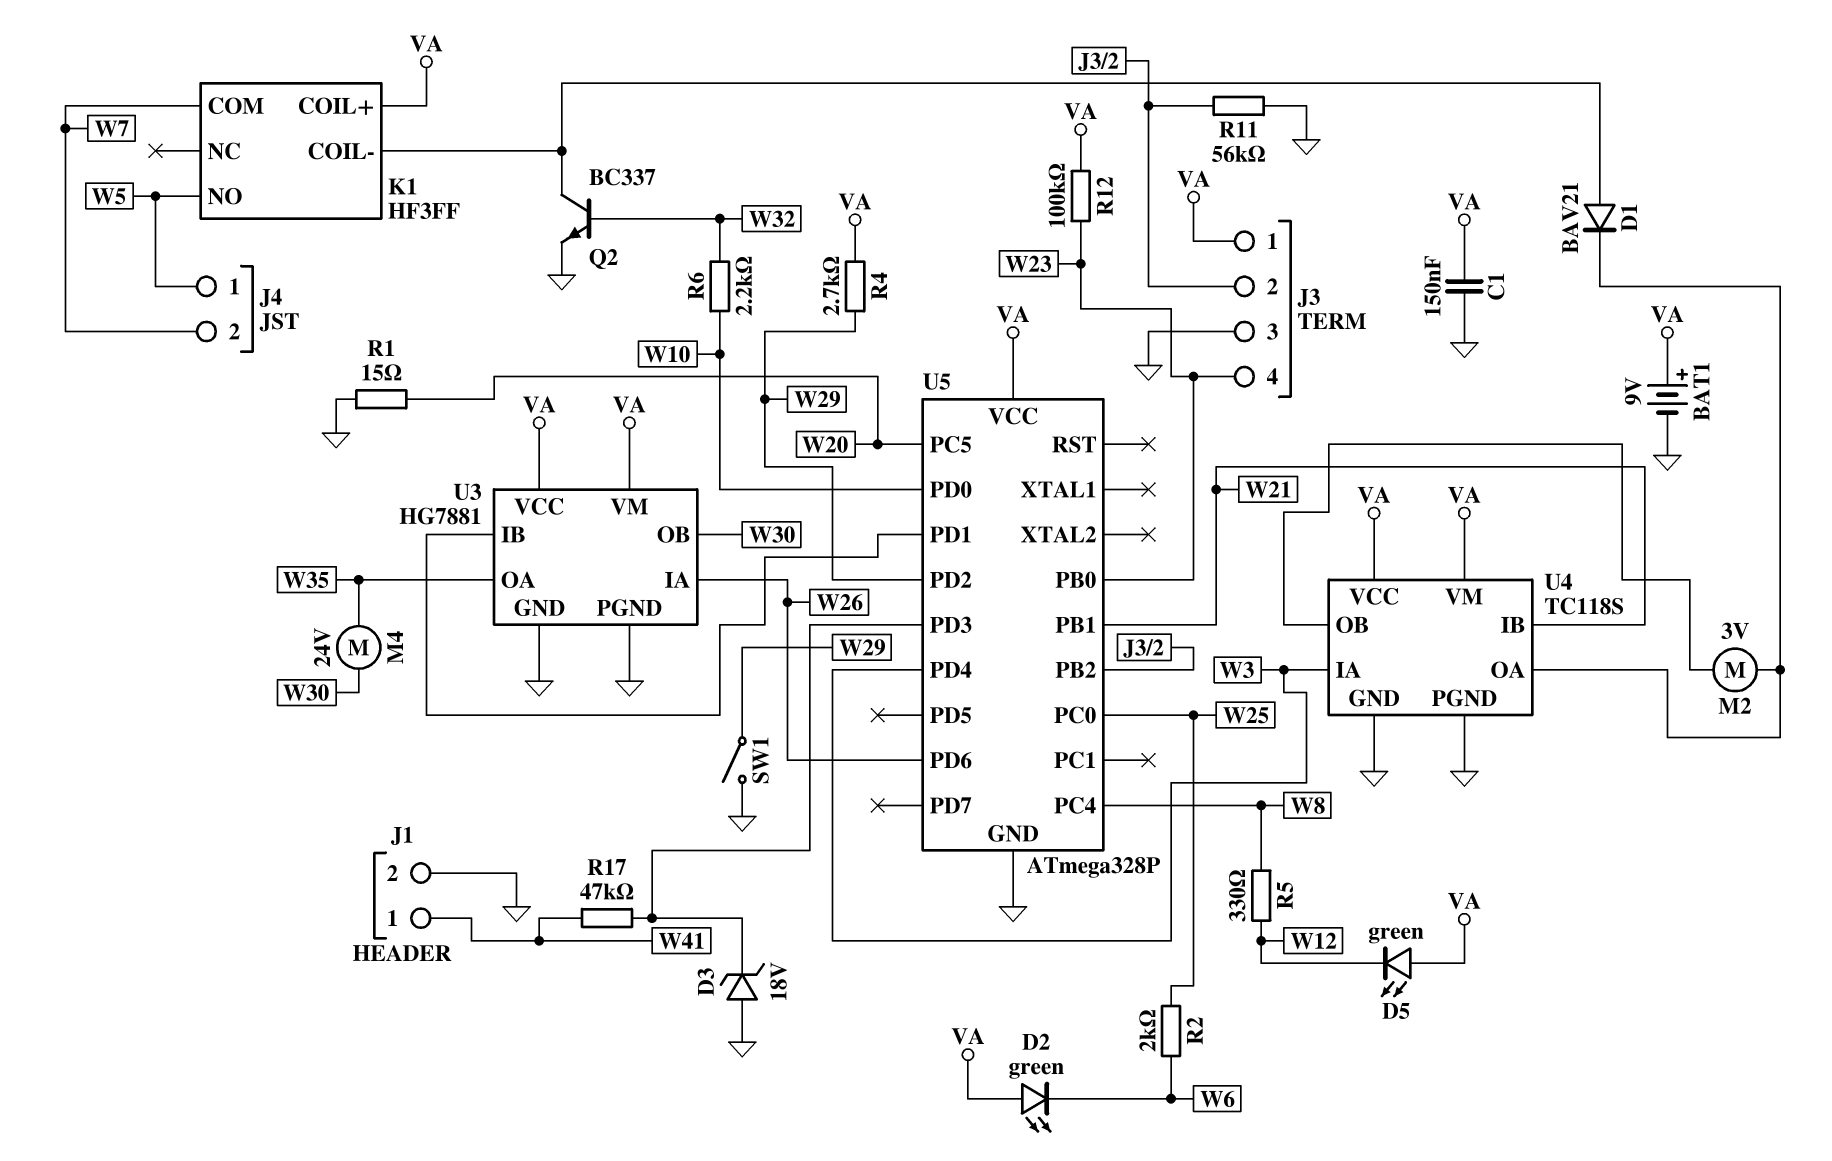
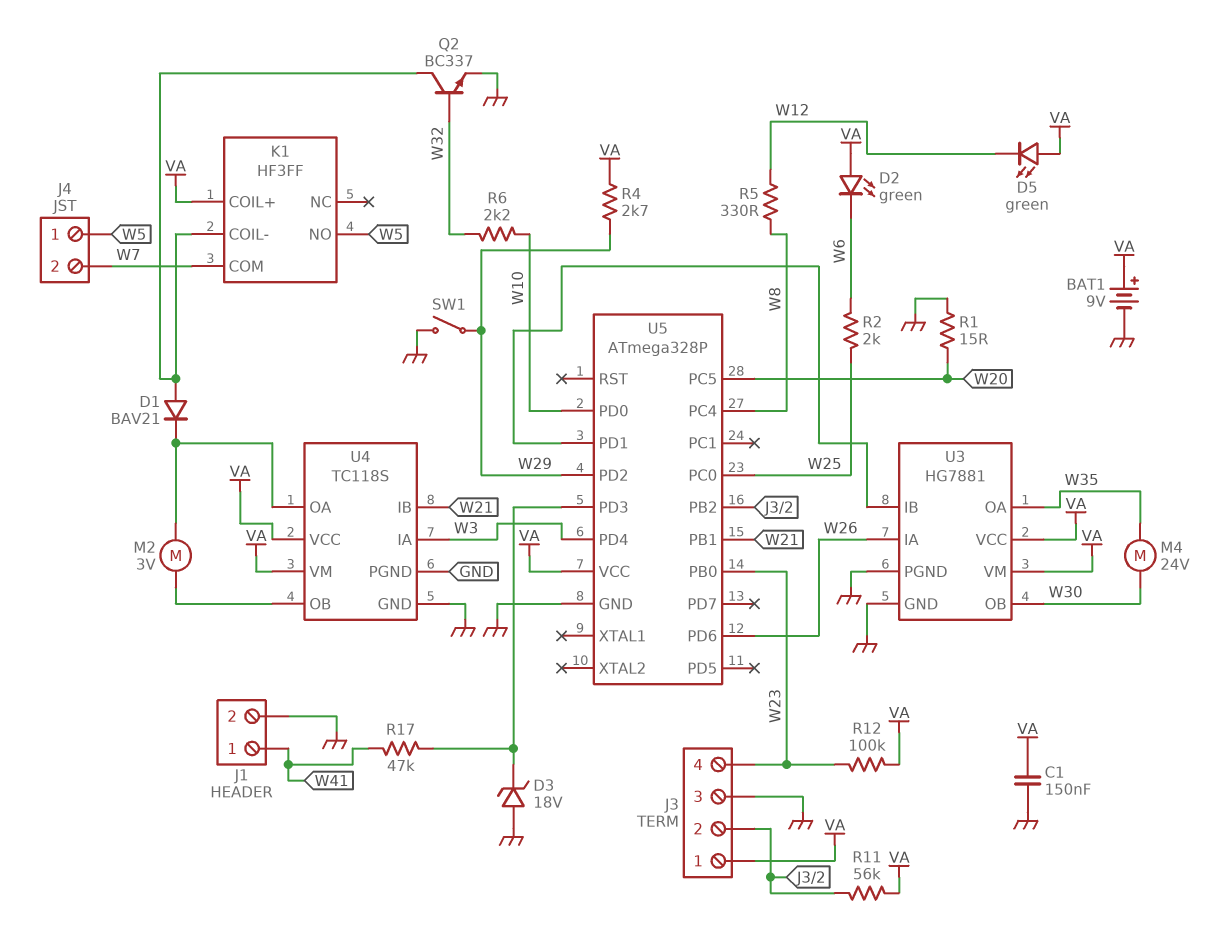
R11: 56k (GND, J3/2) -> 56k (J3/2, VA)

